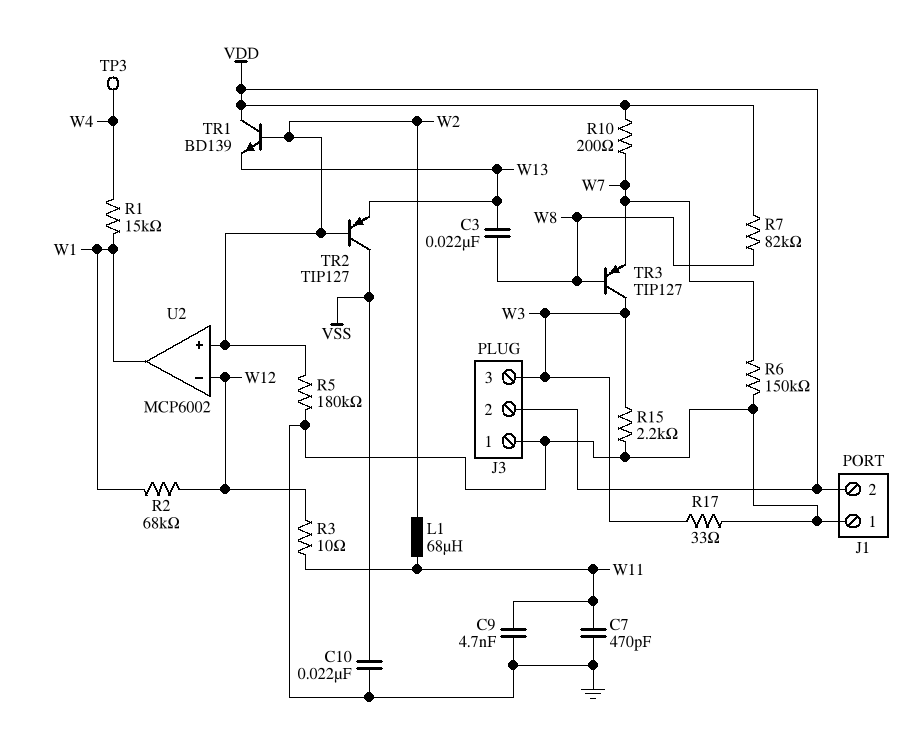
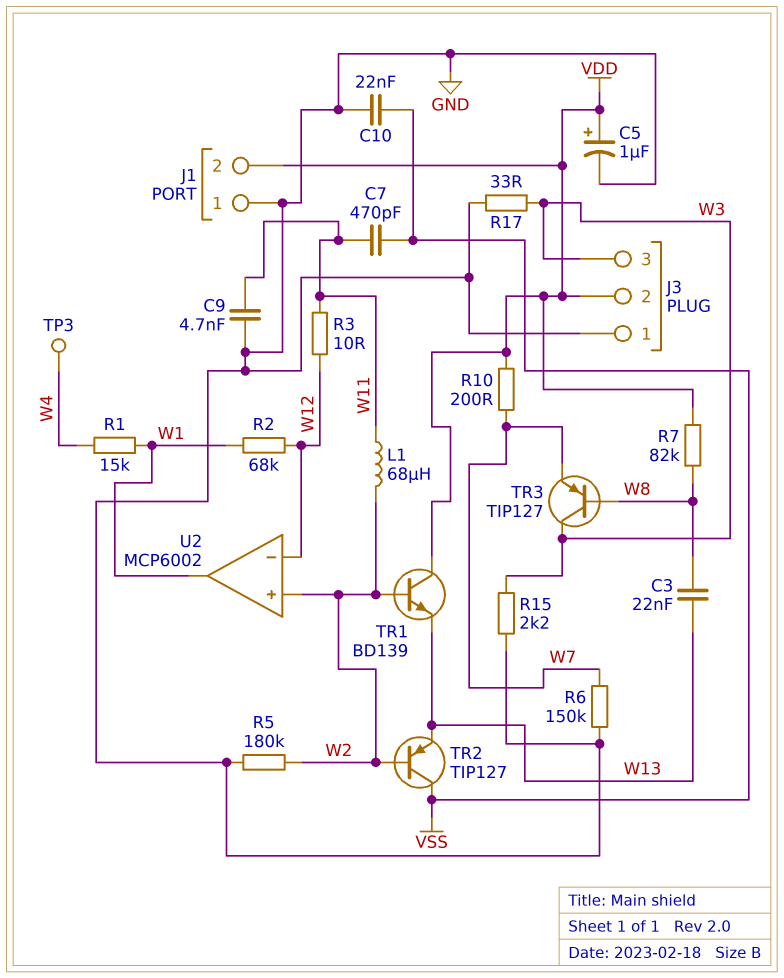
C5: none -> 1uF (plus VDD, minus GND)
C7: 470pF (GND, W11) -> 470pF (VSS, W11)

